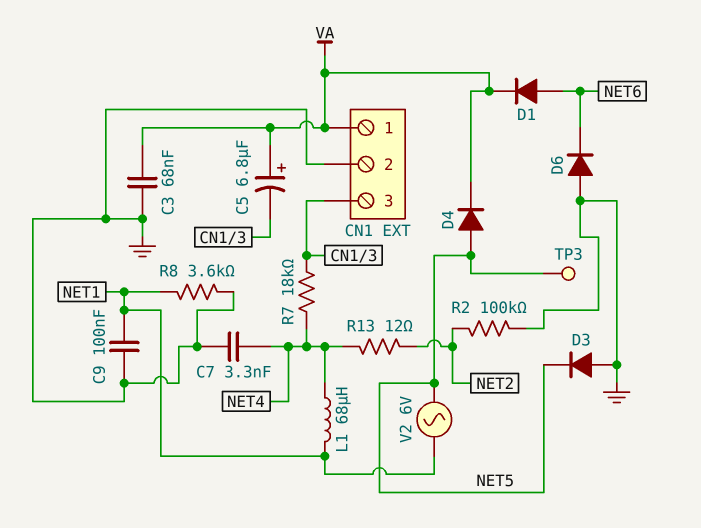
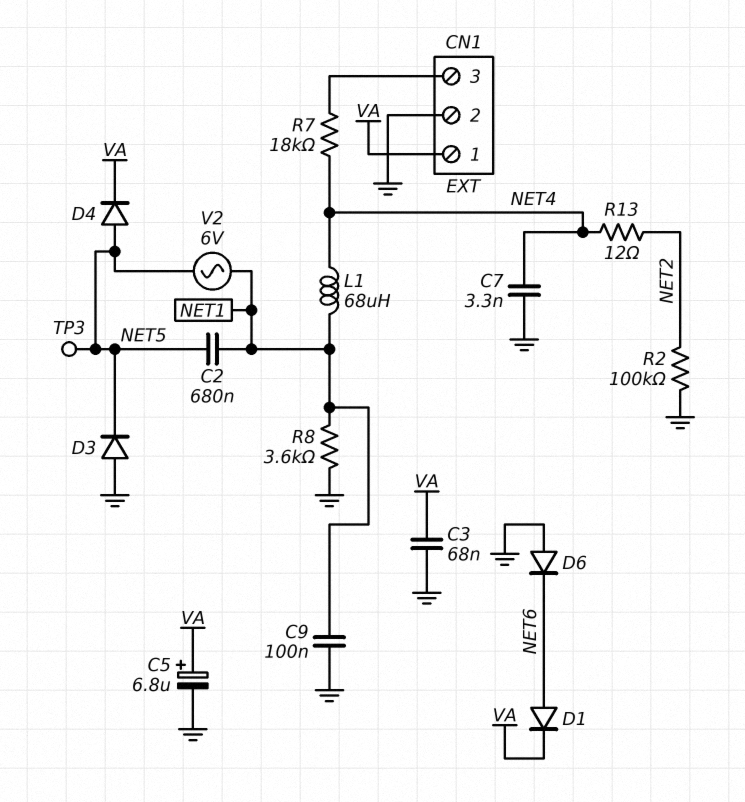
C2: none -> 680nF (NET1, NET5)
C5: 6.8uF (plus VA, minus CN1/3) -> 6.8uF (plus VA, minus GND)

